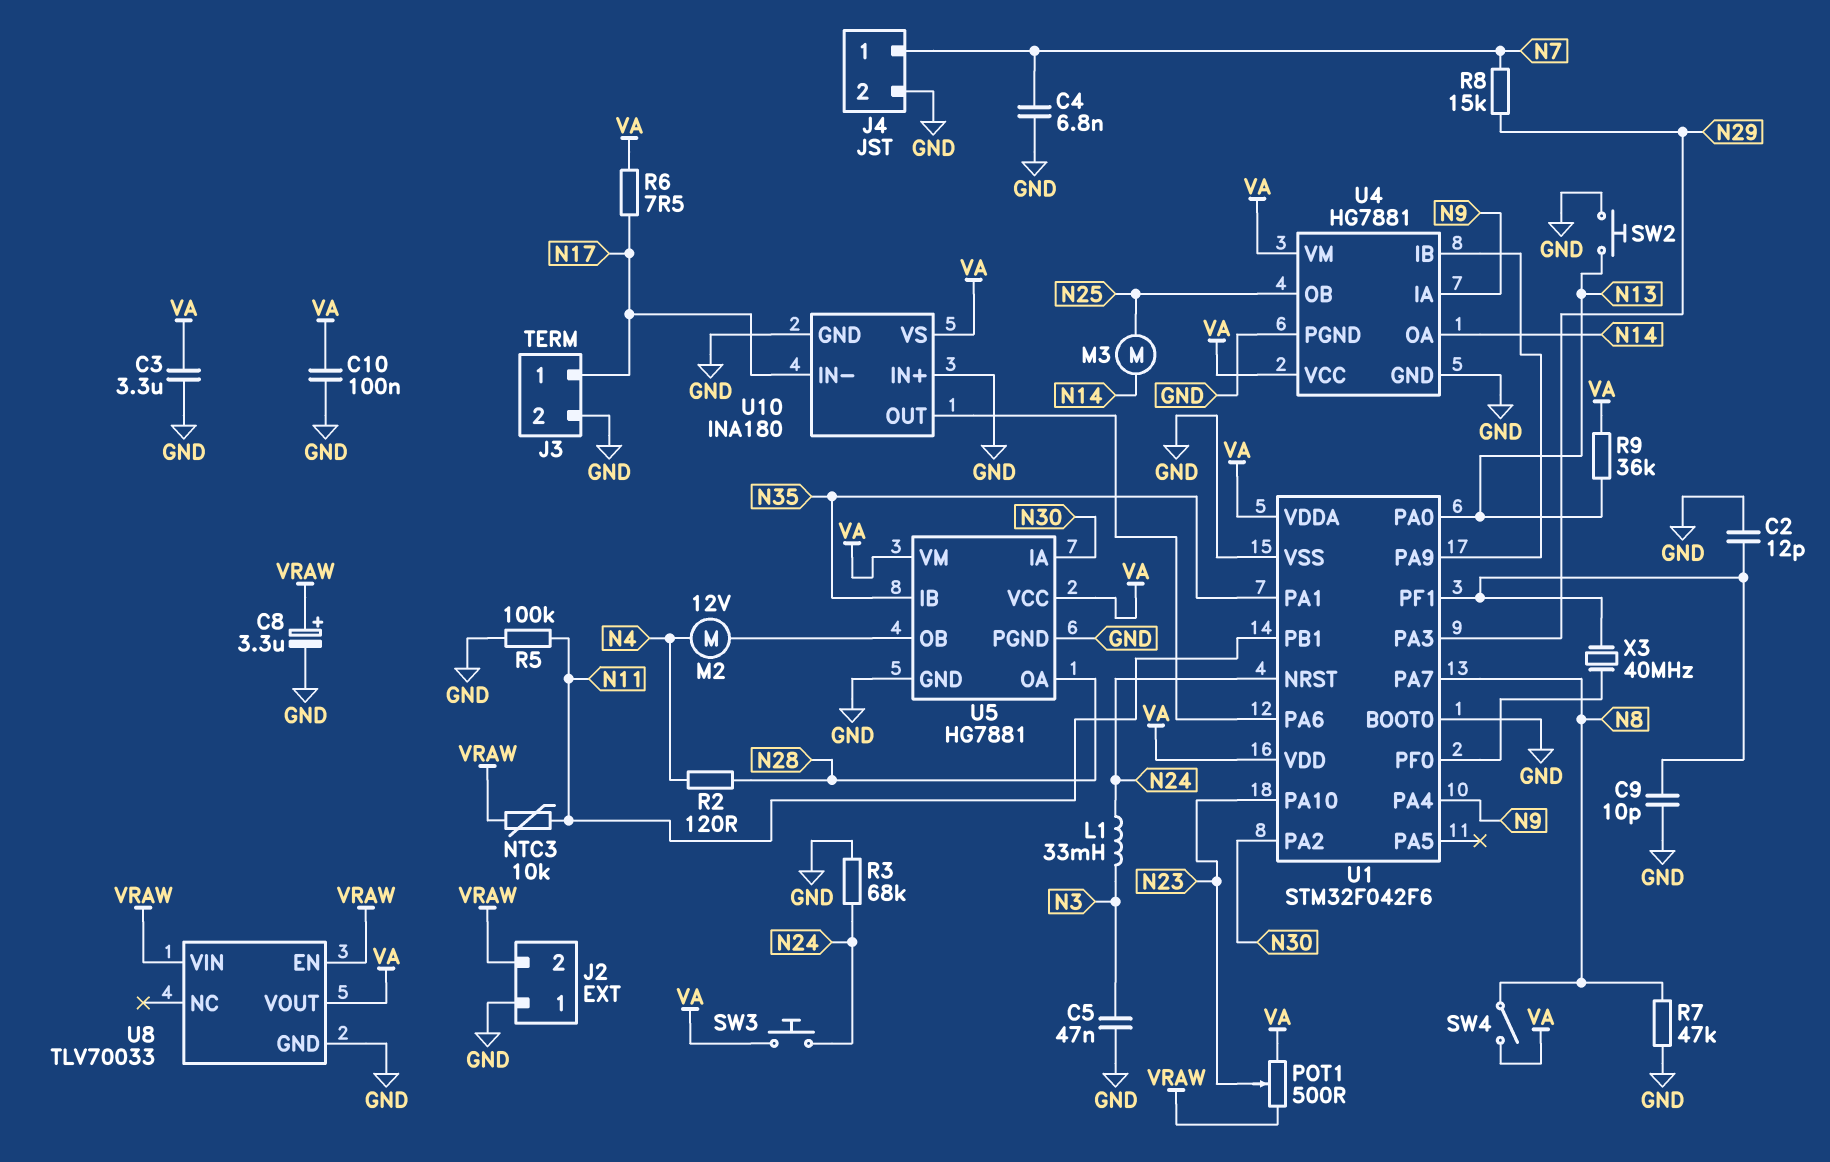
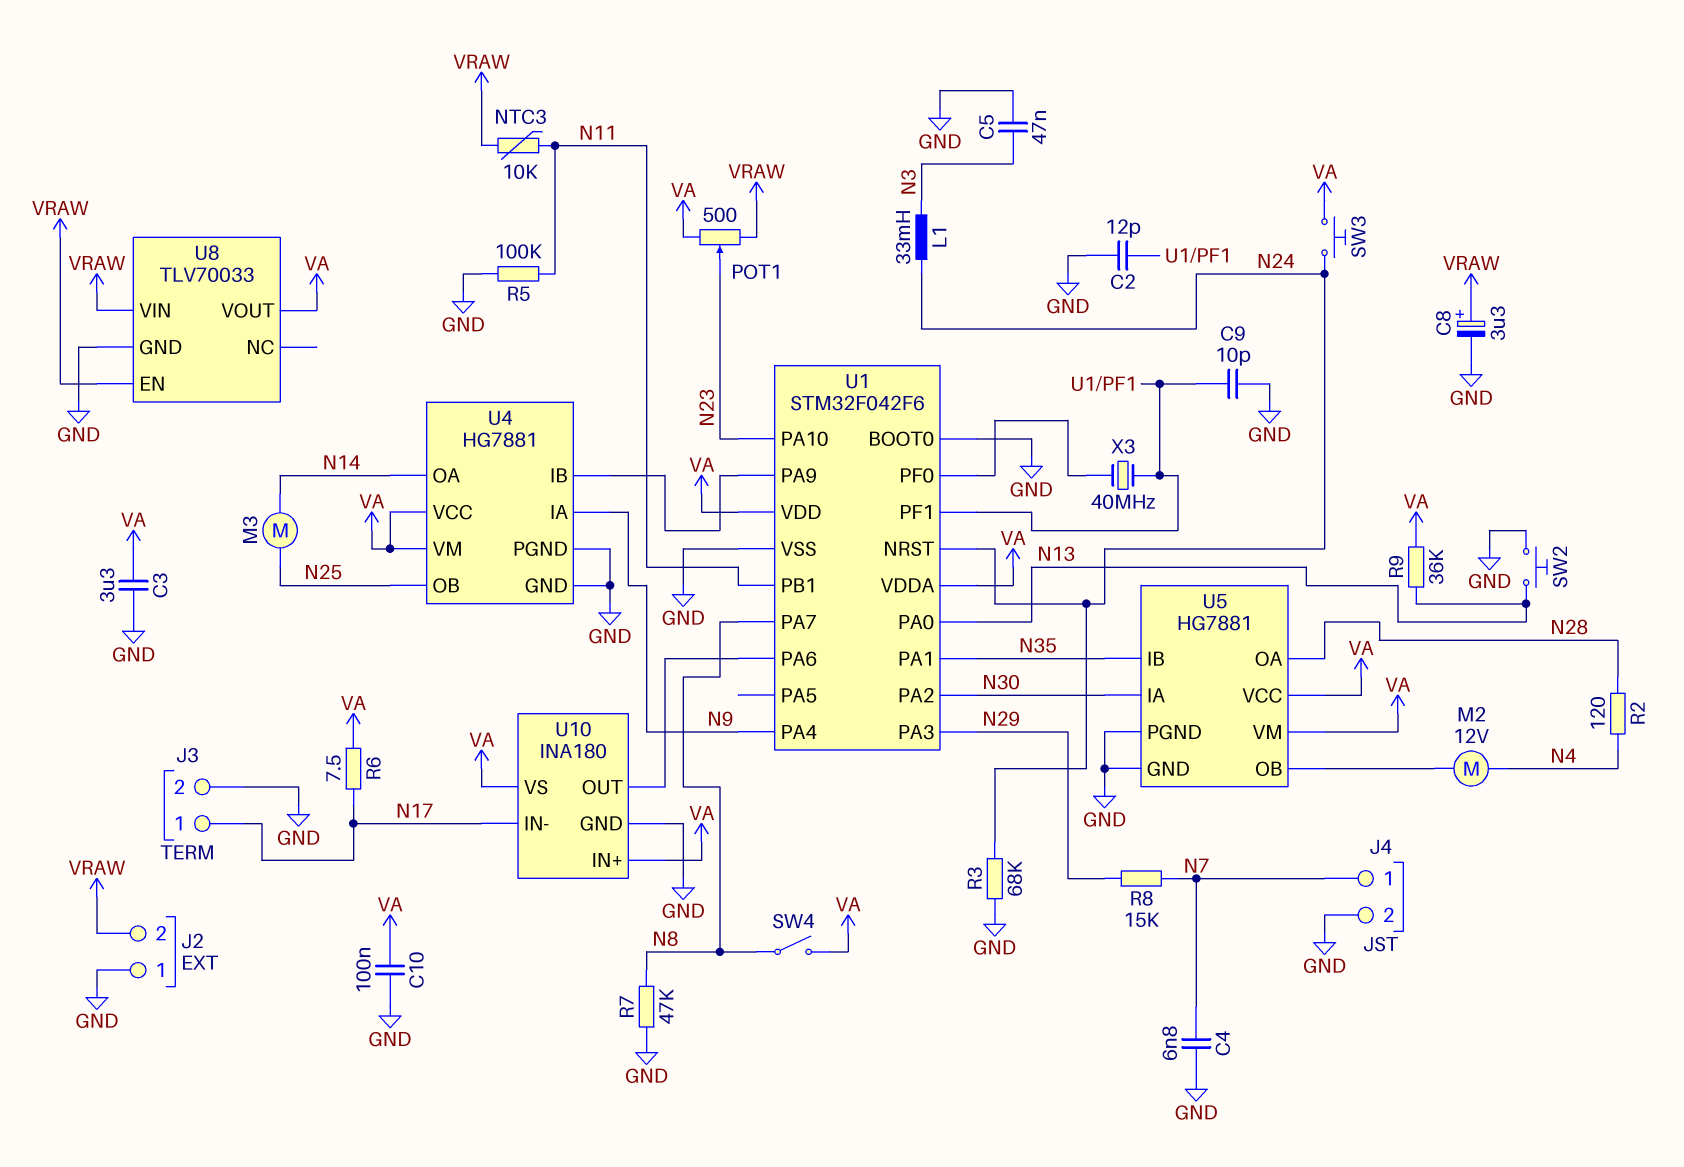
U10 pin IN+: GND -> VA

